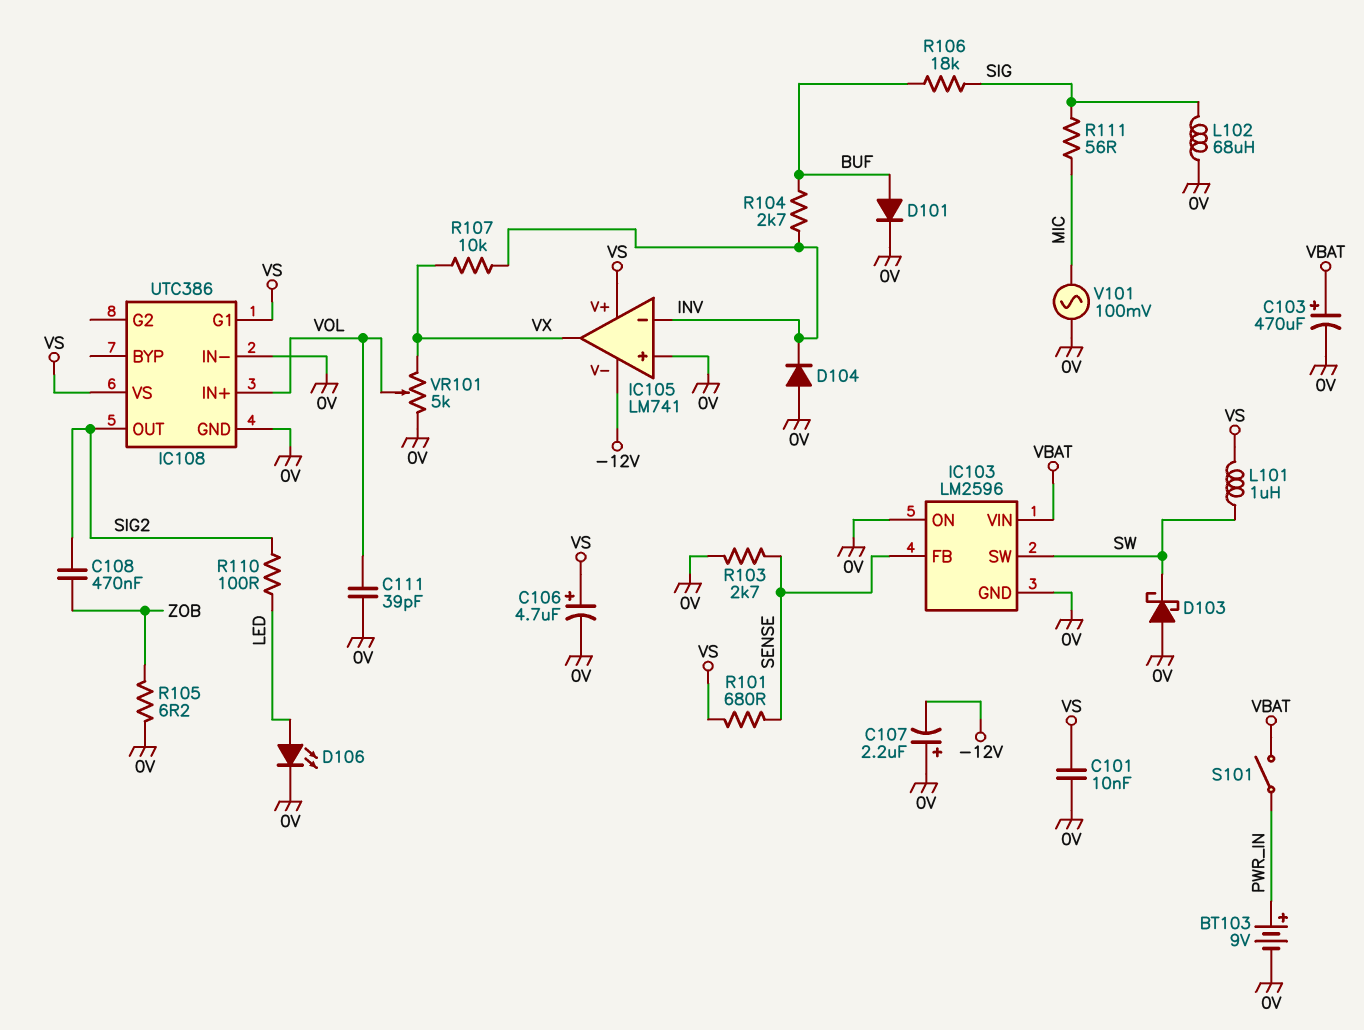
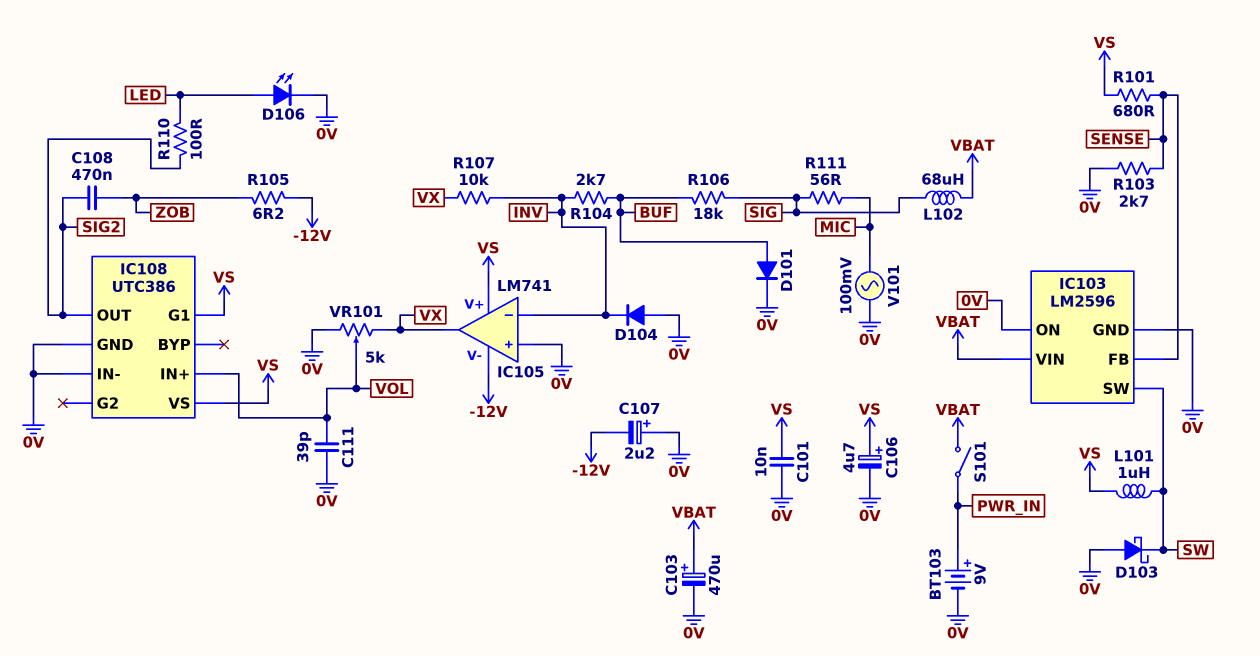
L102: 68uH (0V, SIG) -> 68uH (SIG, VBAT)
R105: 6.2 (0V, ZOB) -> 6.2 (-12V, ZOB)

